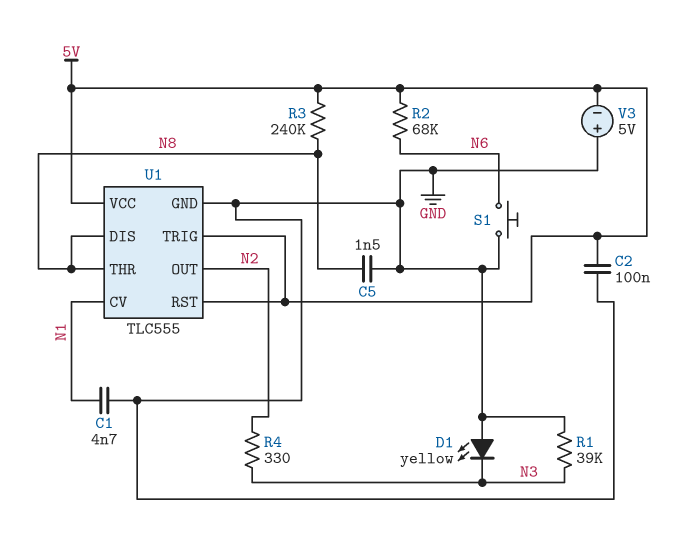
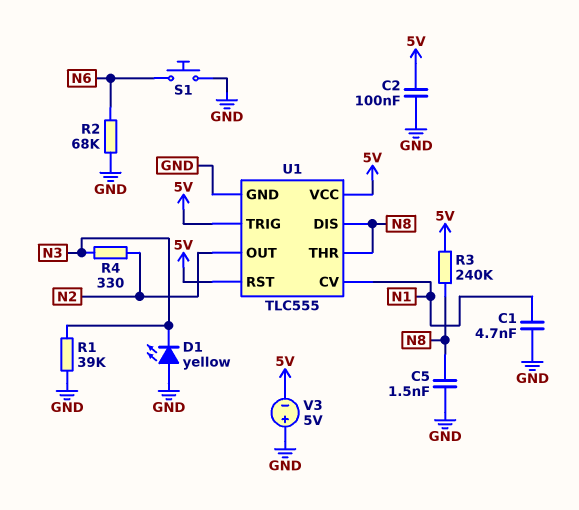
R2: 68k (5V, N6) -> 68k (GND, N6)

